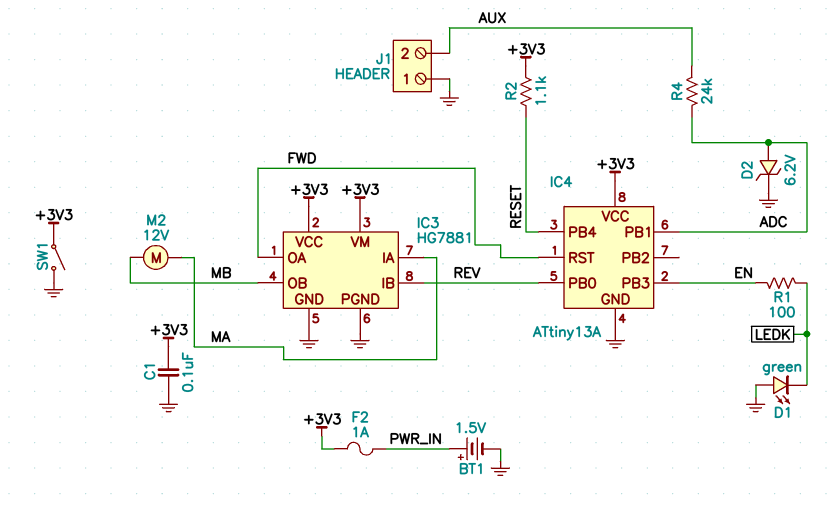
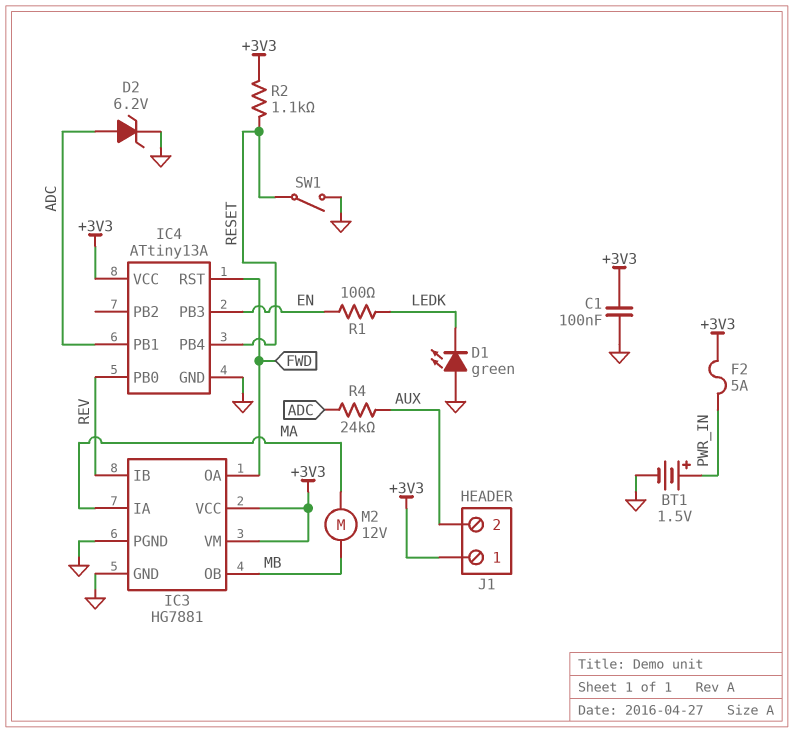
F2: 1A (+3V3, PWR_IN) -> 5A (+3V3, PWR_IN)
J1 pin 1: GND -> +3V3
SW1: switch (+3V3, GND) -> switch (GND, RESET)

